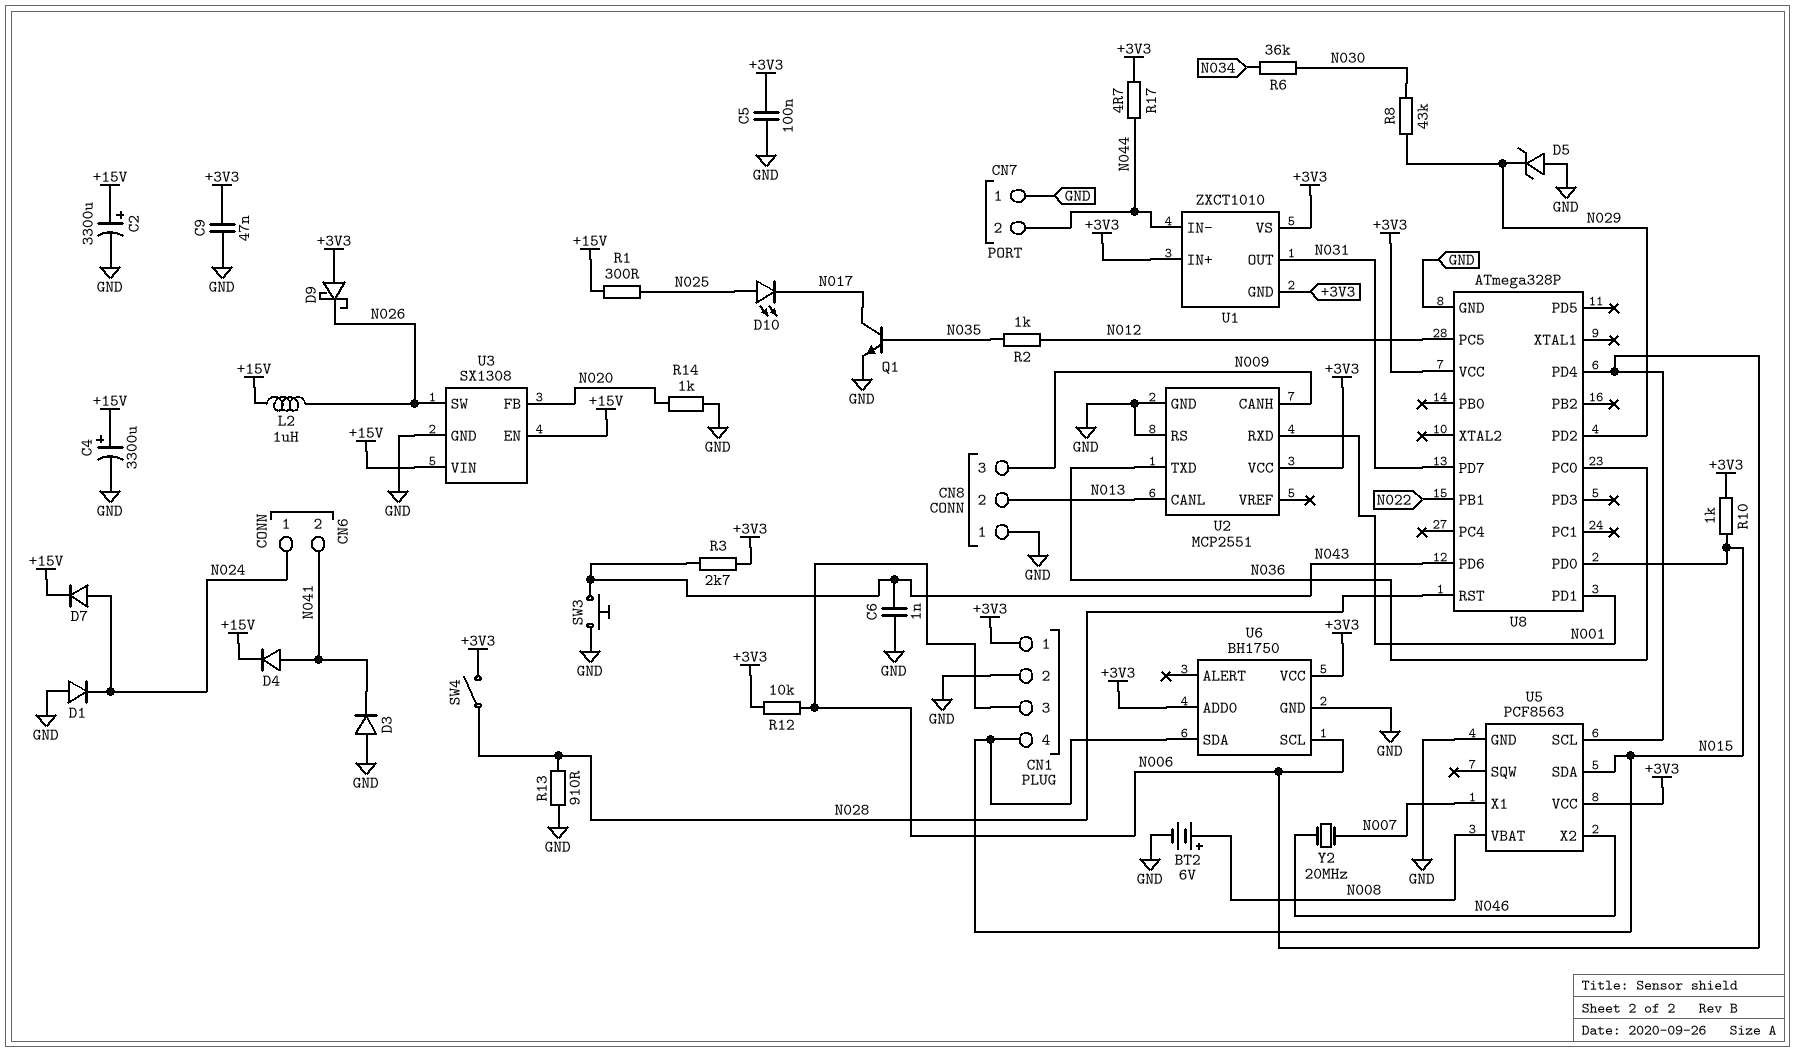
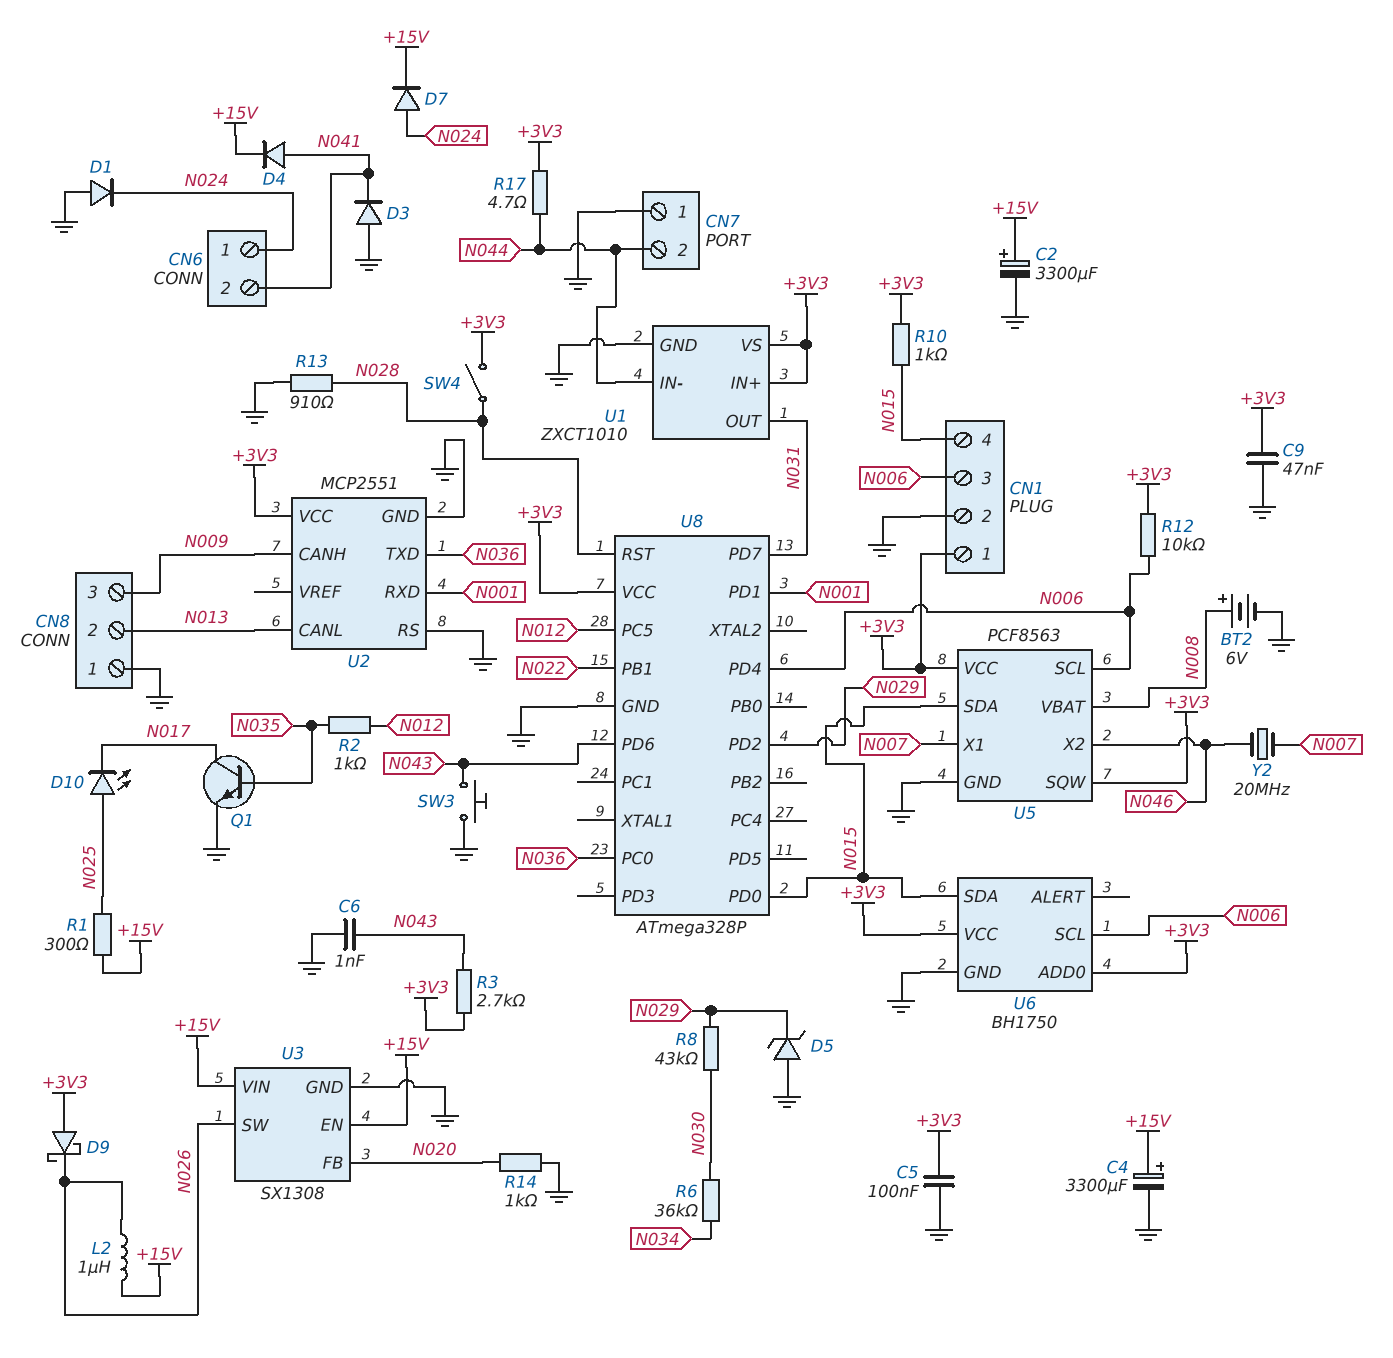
U1 pin GND: +3V3 -> GND
U5 pin SQW: none -> +3V3

